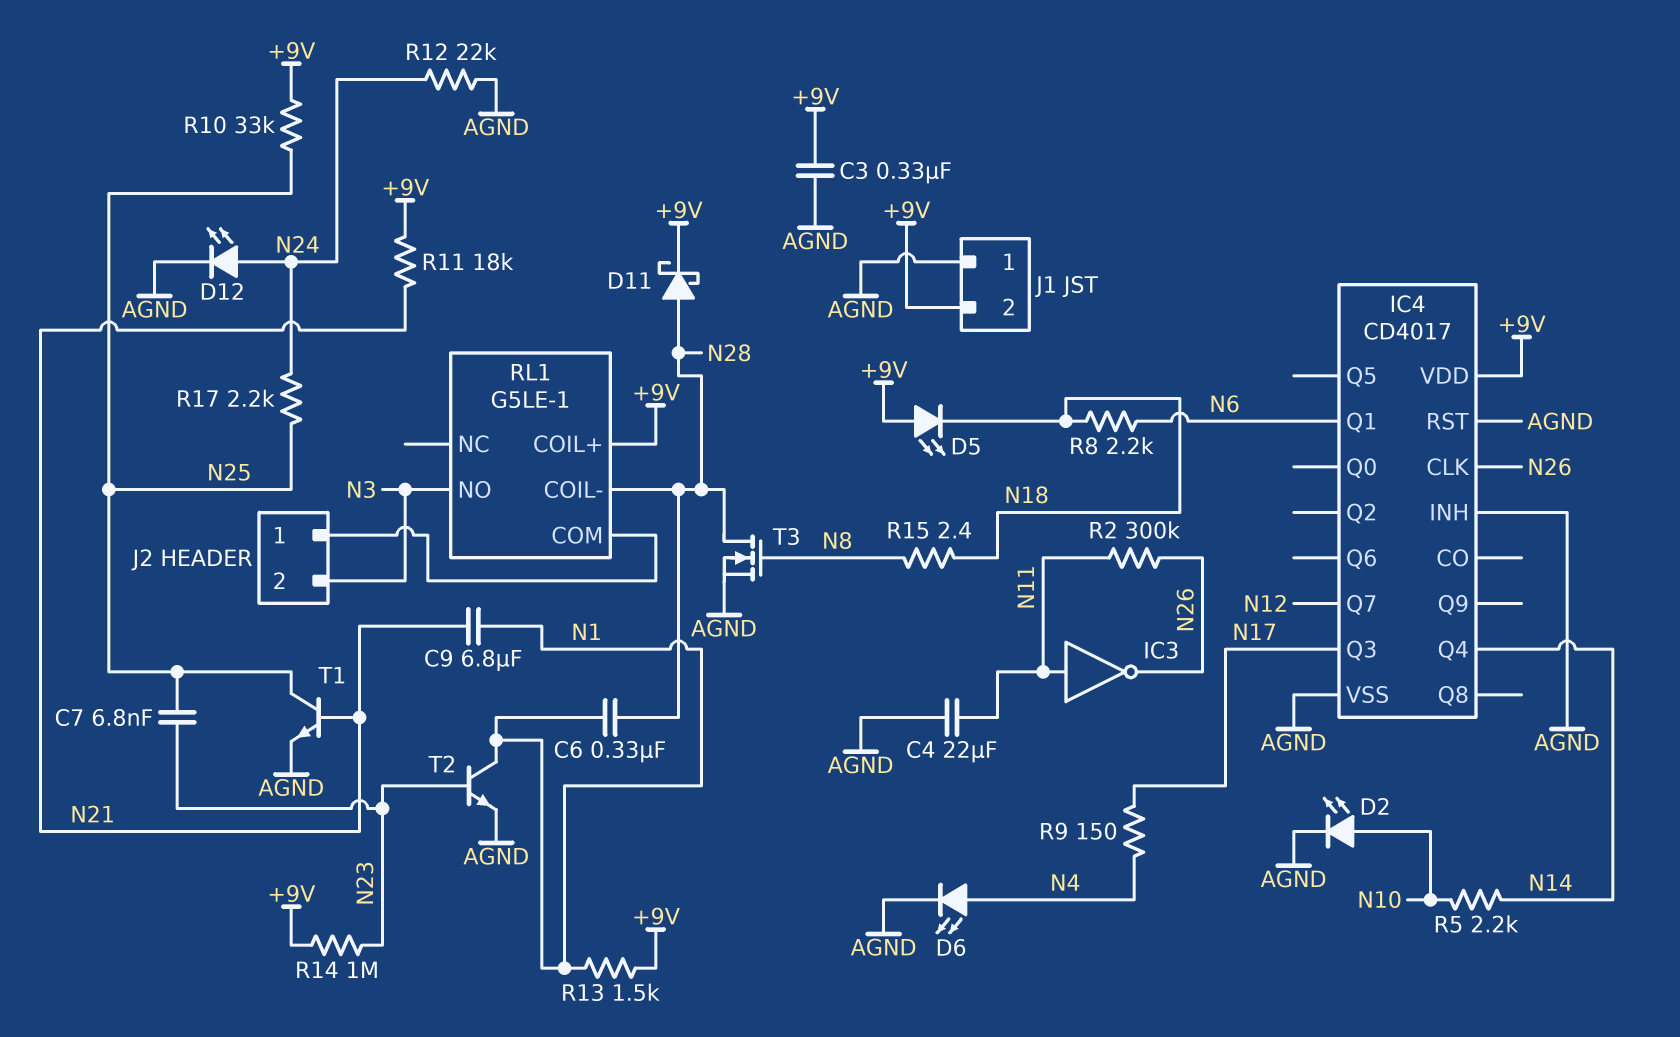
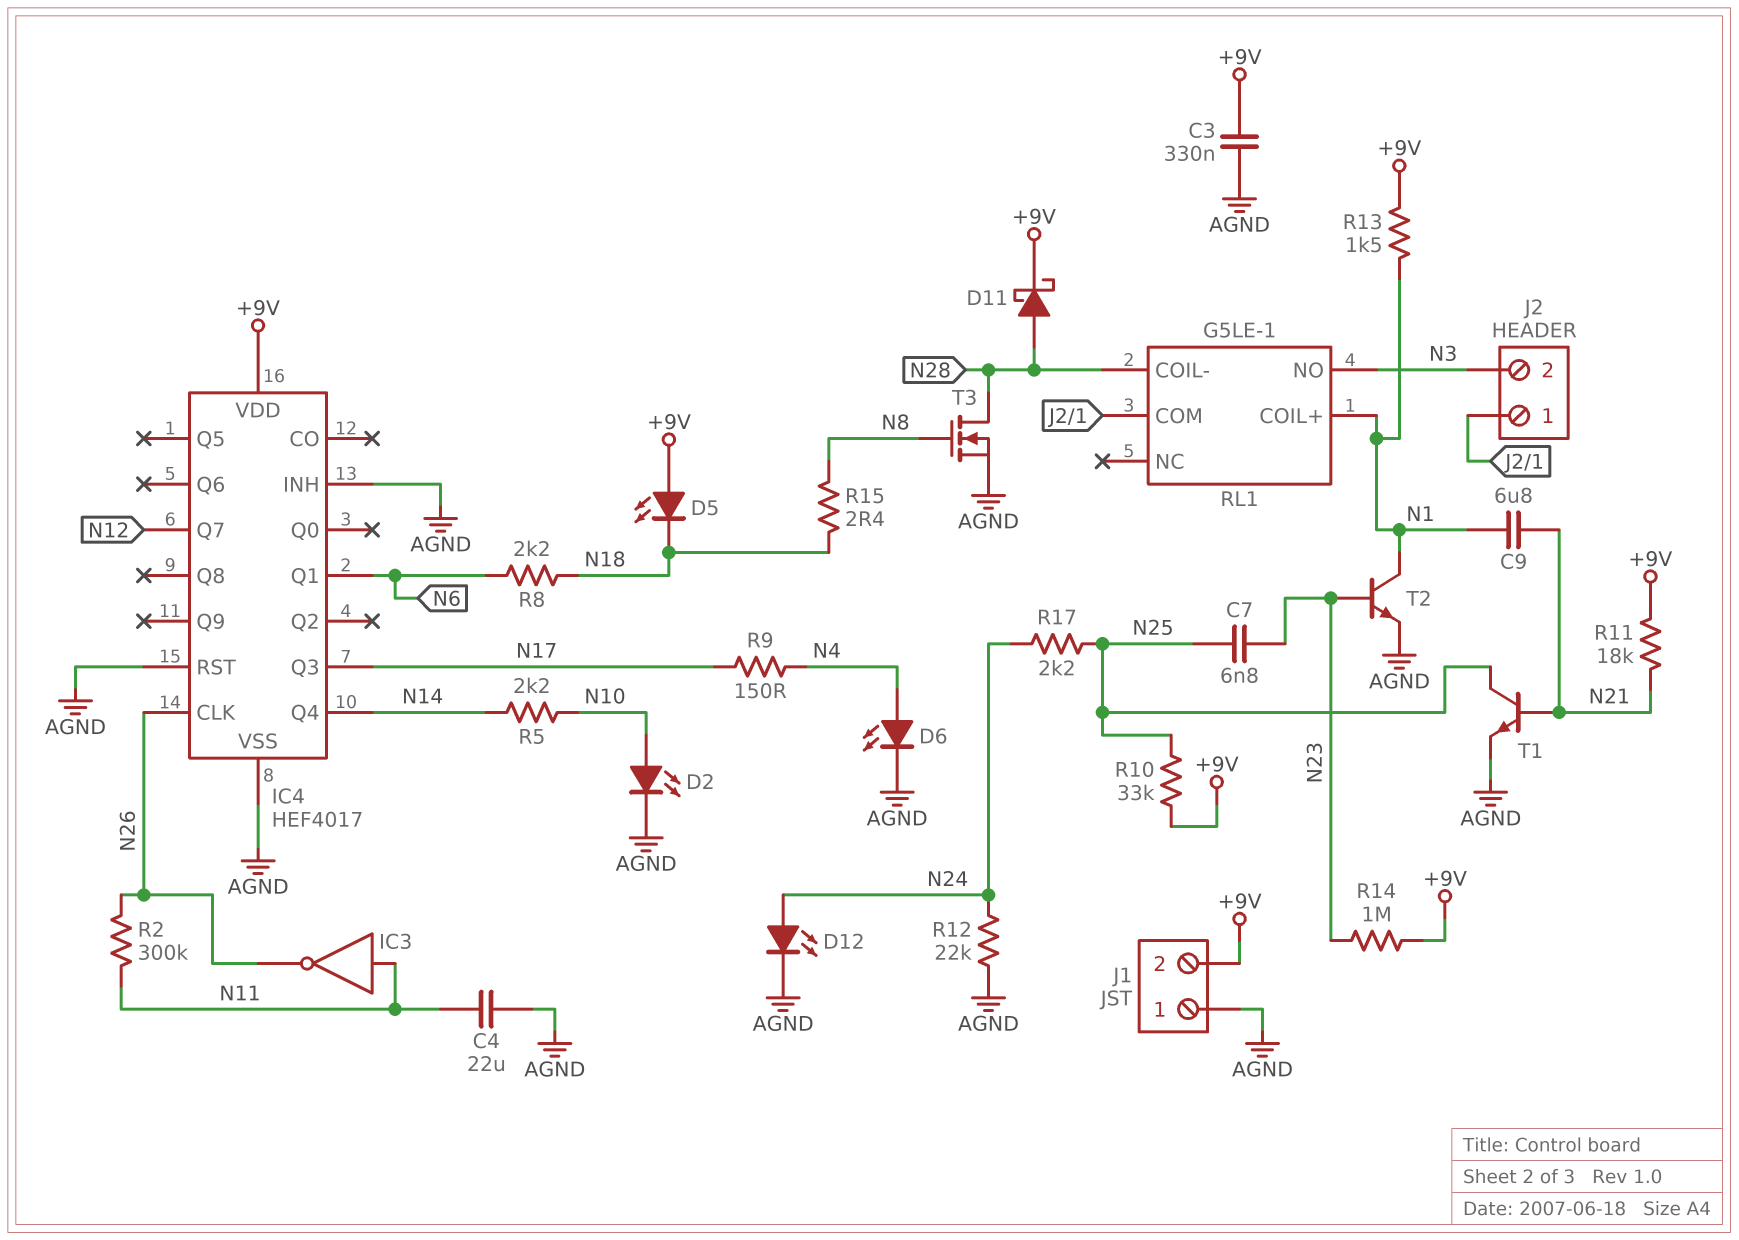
C6: 330nF (N1, N28) -> none
IC4: CD4017 -> HEF4017
RL1 pin COIL+: +9V -> N1

